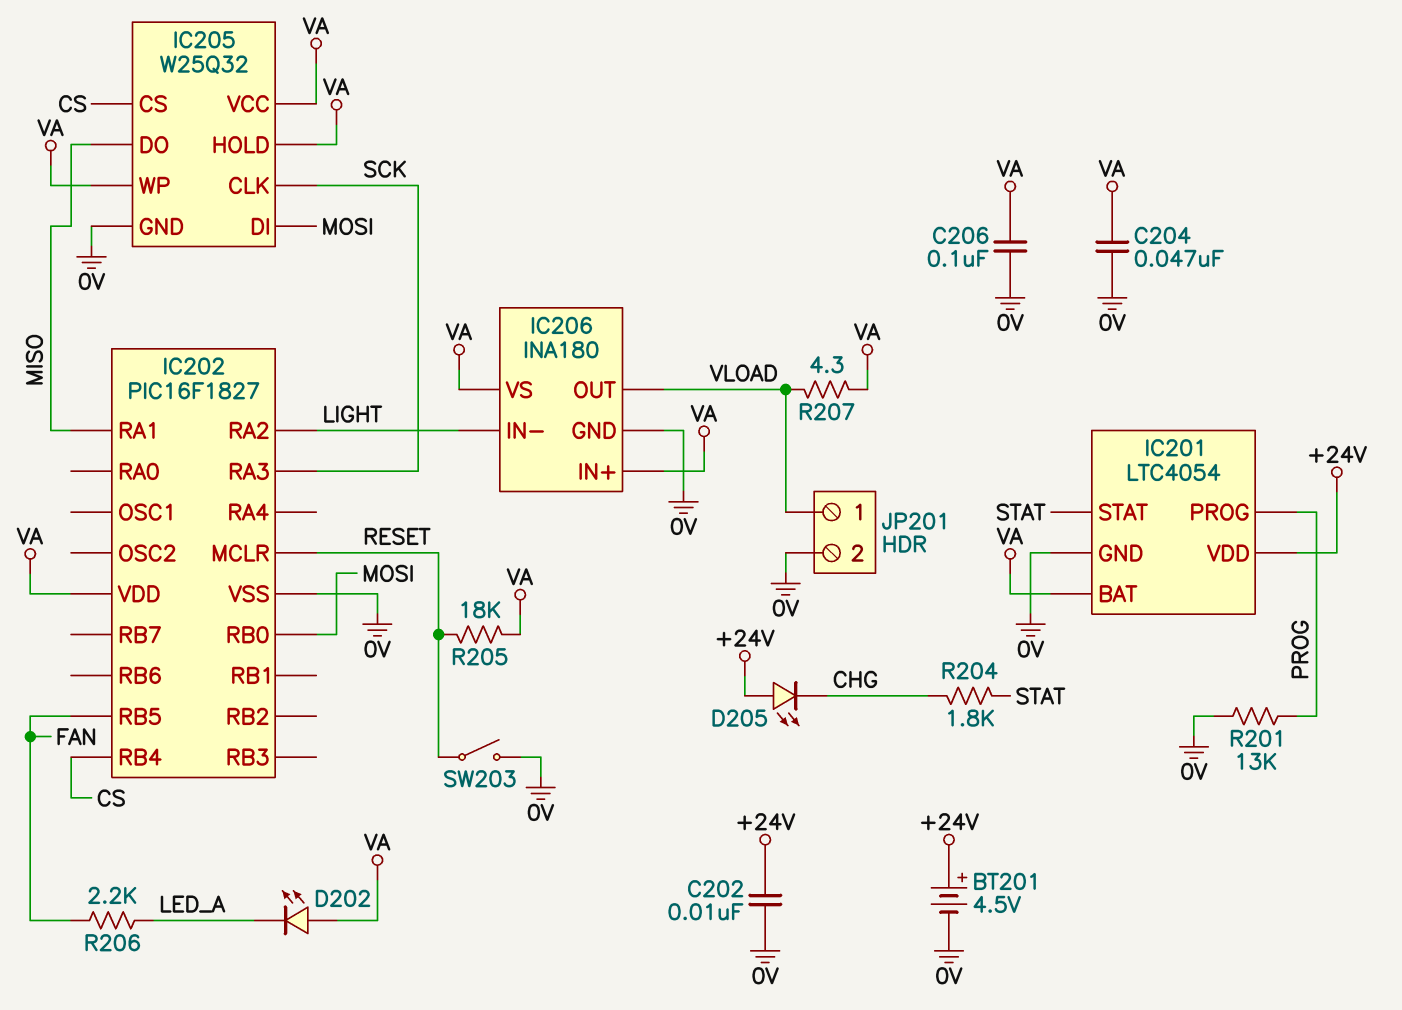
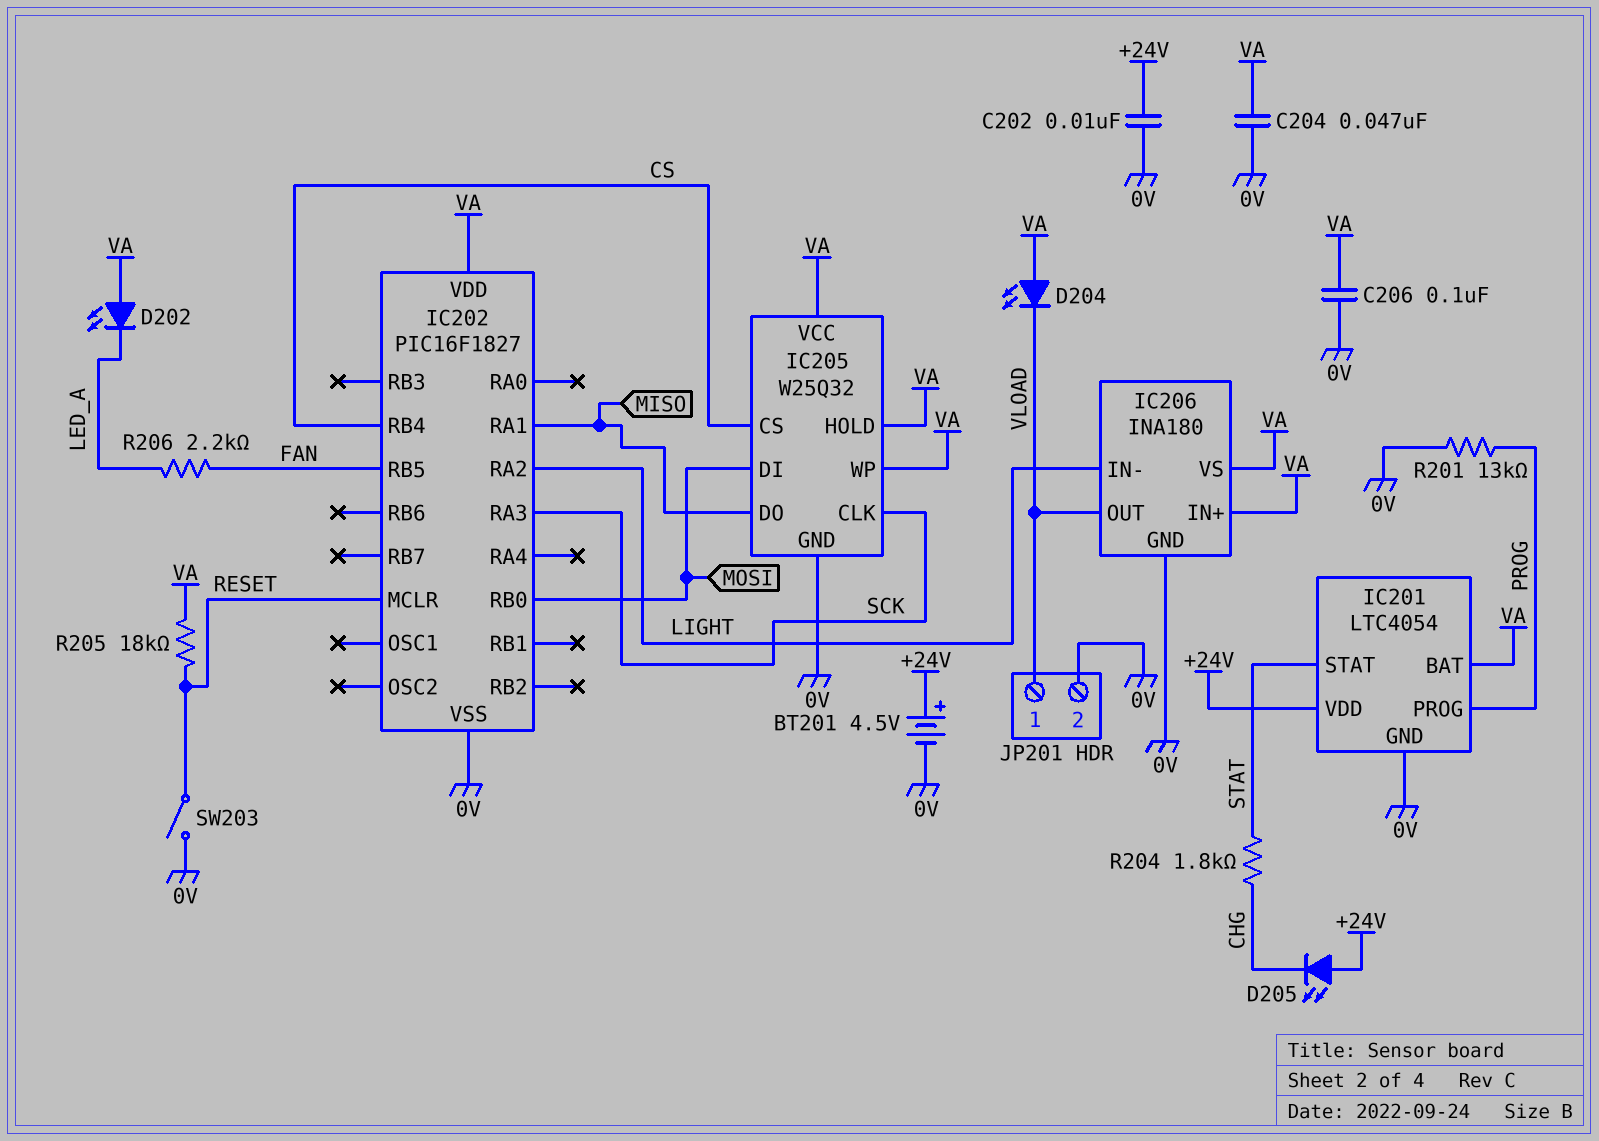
D204: none -> LED (A VA, K VLOAD)
R207: 4.3 (VA, VLOAD) -> none

